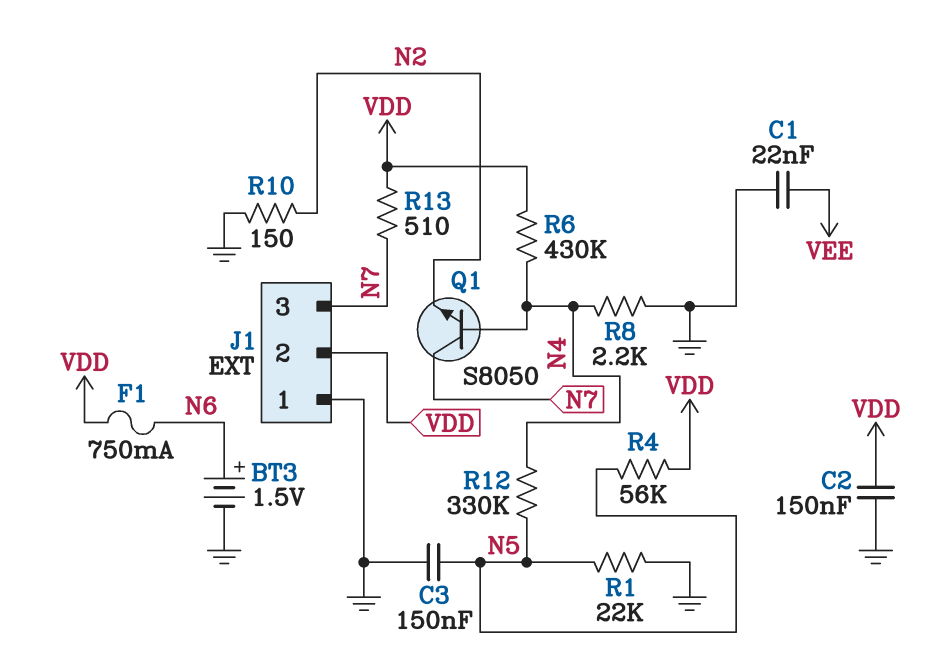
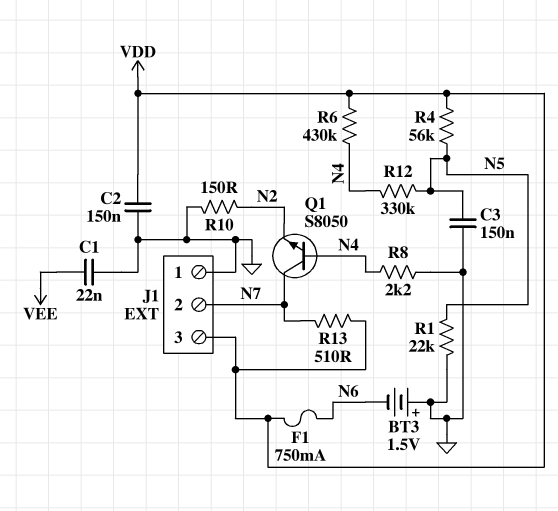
BT3: 1.5V (plus N6, minus GND) -> 1.5V (plus GND, minus N6)
J1 pin 2: VDD -> N7
J1 pin 3: N7 -> VDD

